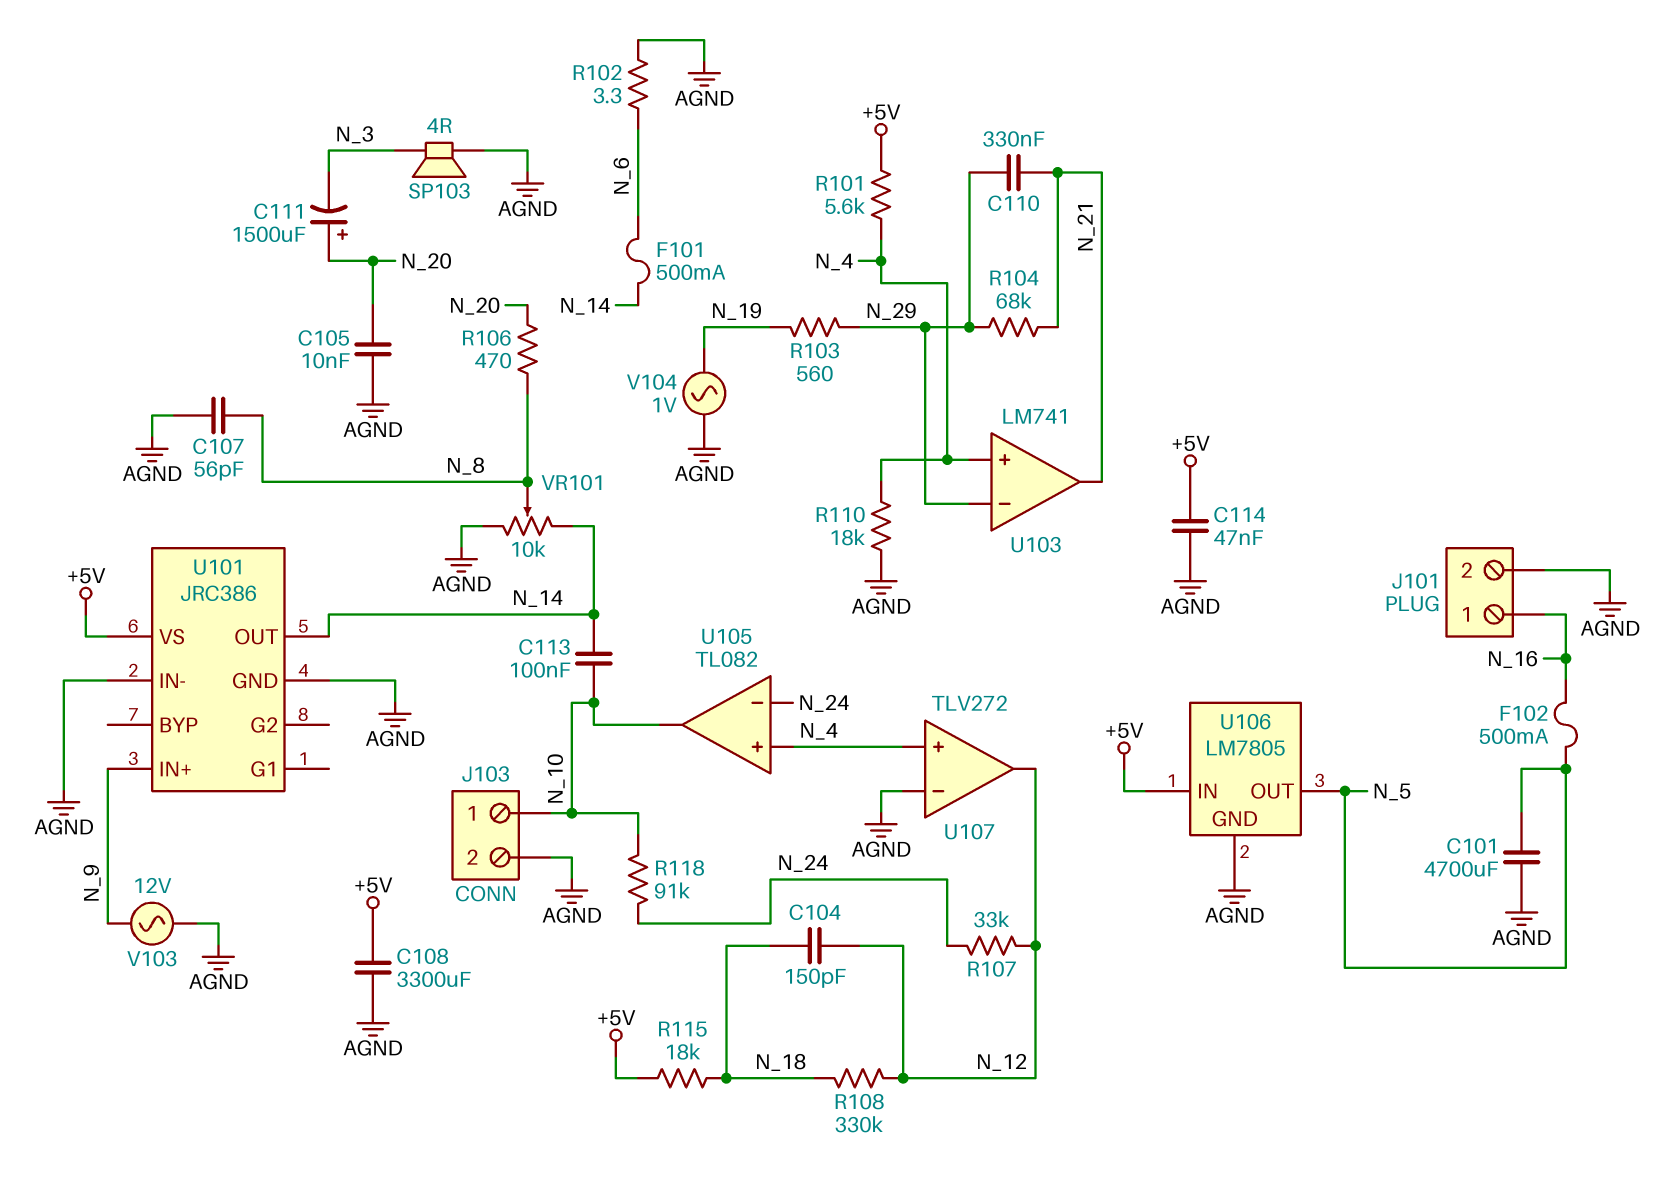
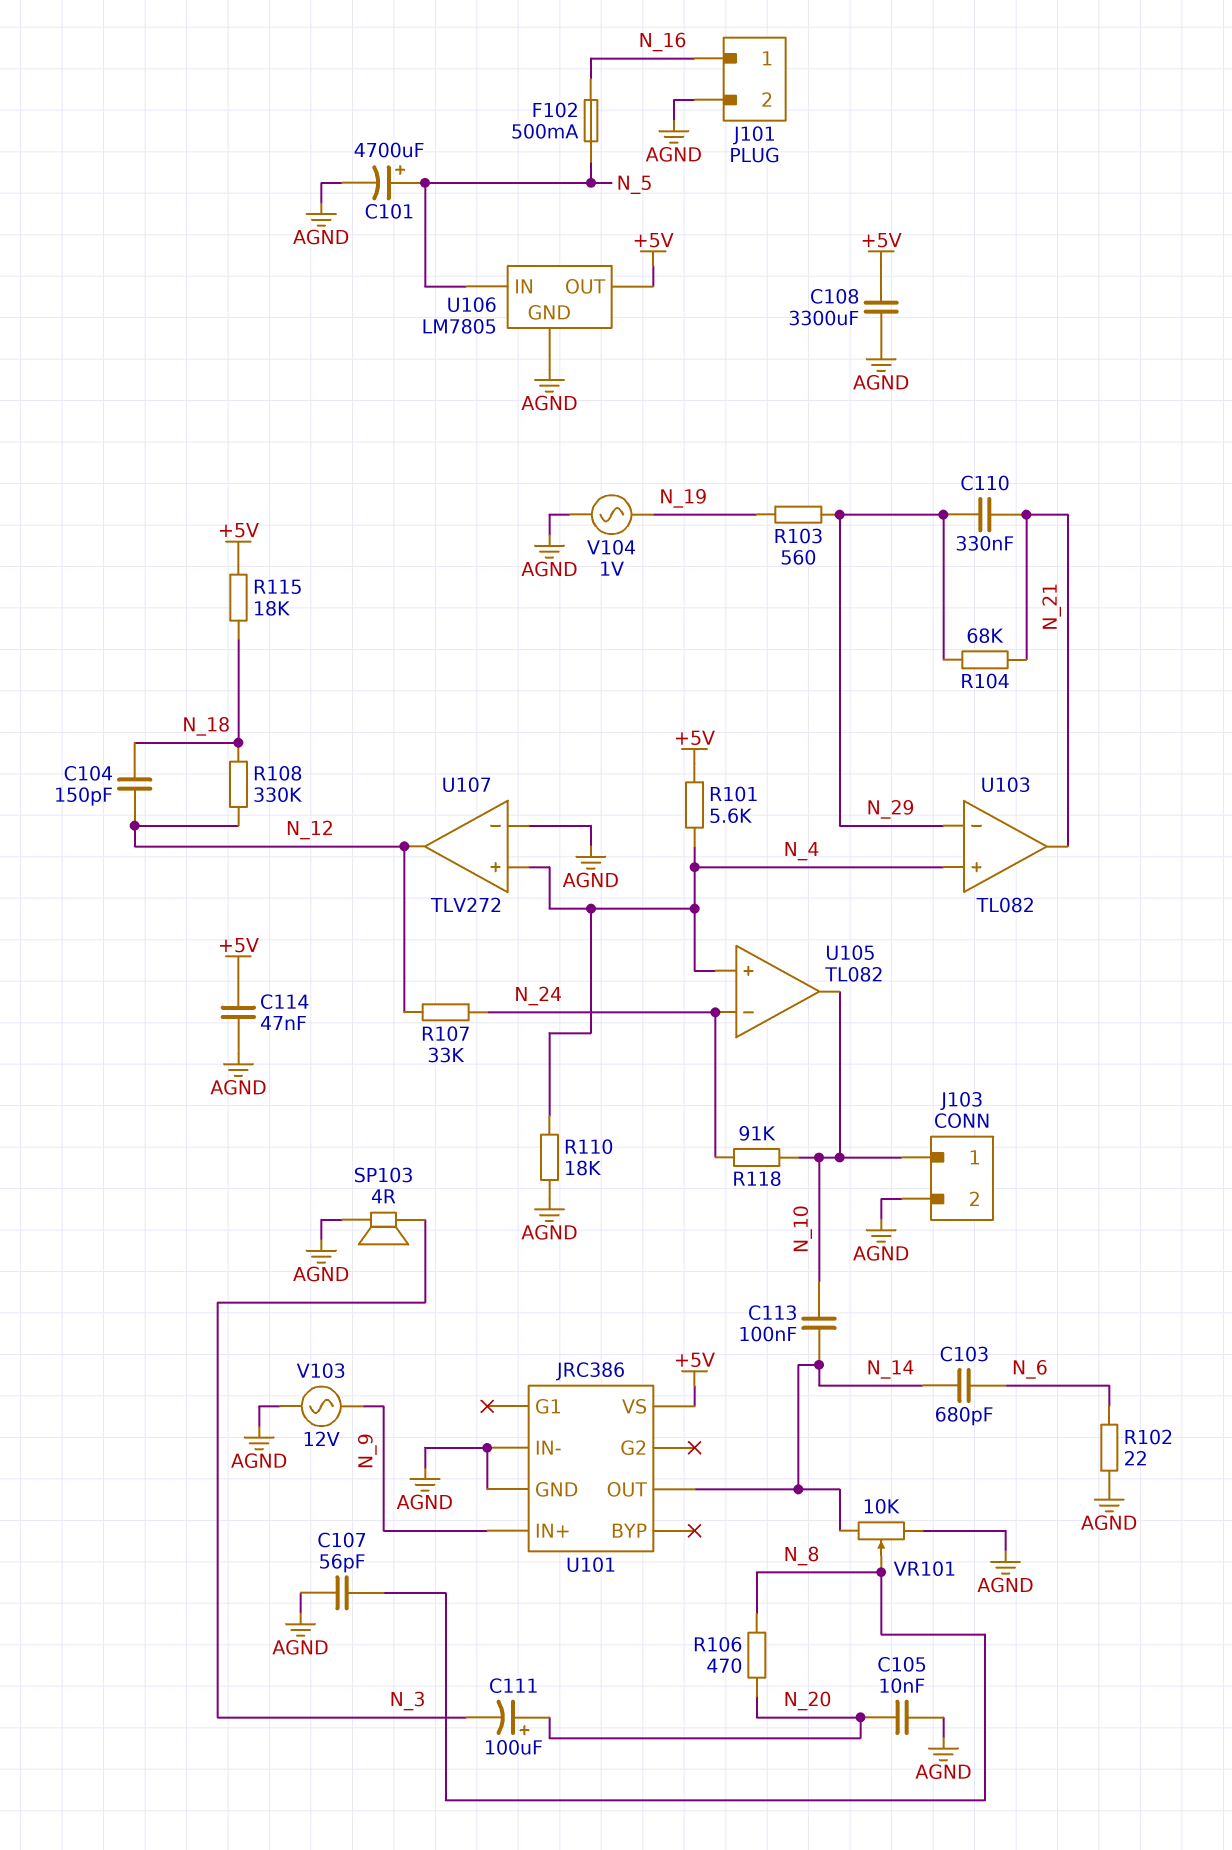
C101: 4700uF (AGND, N_5) -> 4700uF (plus N_5, minus AGND)
C103: none -> 680pF (N_6, N_14)
C111: 1500uF (plus N_20, minus N_3) -> 100uF (plus N_20, minus N_3)
F101: 500mA (N_6, N_14) -> none
R102: 3.3 (AGND, N_6) -> 22 (AGND, N_6)
U103: LM741 -> TL082
U106 pin IN: +5V -> N_5
U106 pin OUT: N_5 -> +5V

